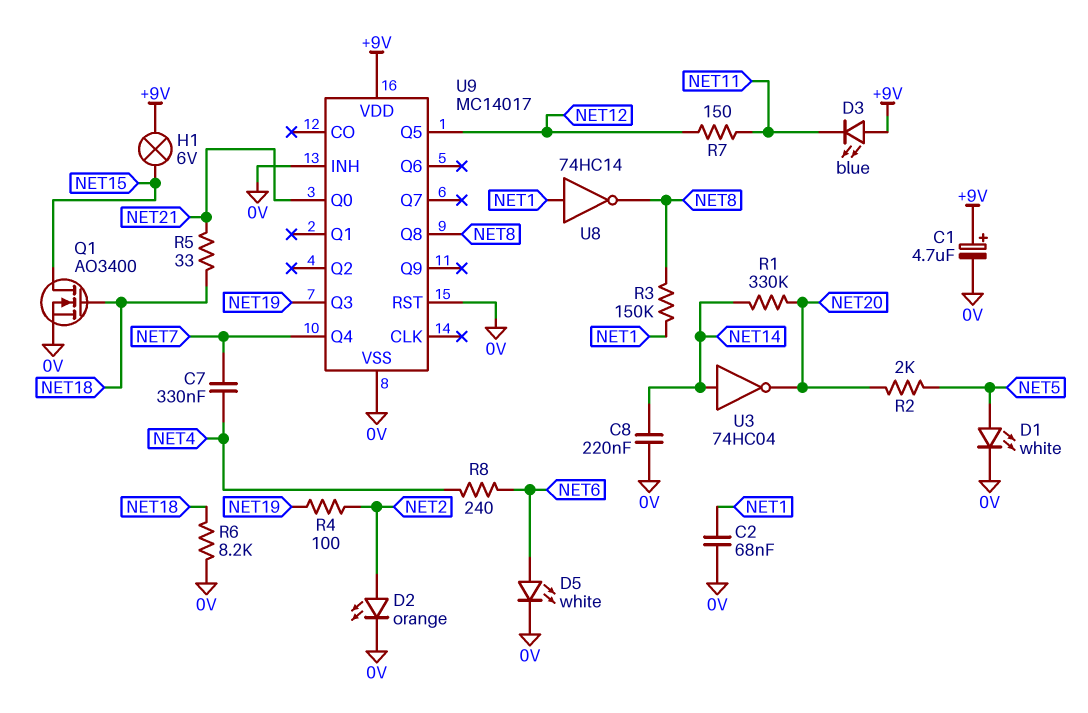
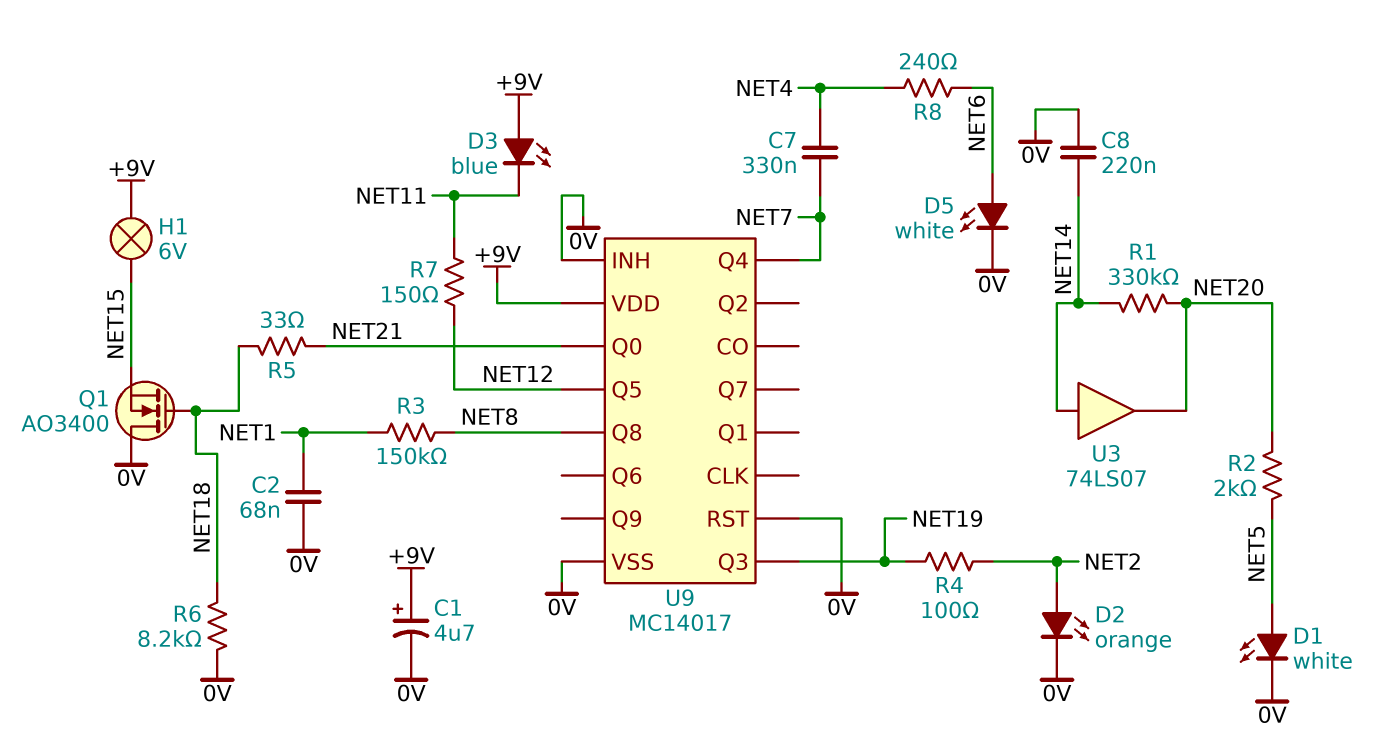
Q1: NMOS AO3400 (G NET18, D NET15, S 0V) -> NMOS AO3400 (G NET18, D 0V, S NET15)
U3: NOT 74HC04 (in NET14, out NET20) -> buffer 74LS07 (in NET14, out NET20)
U8: NOT 74HC14 (in NET1, out NET8) -> none

